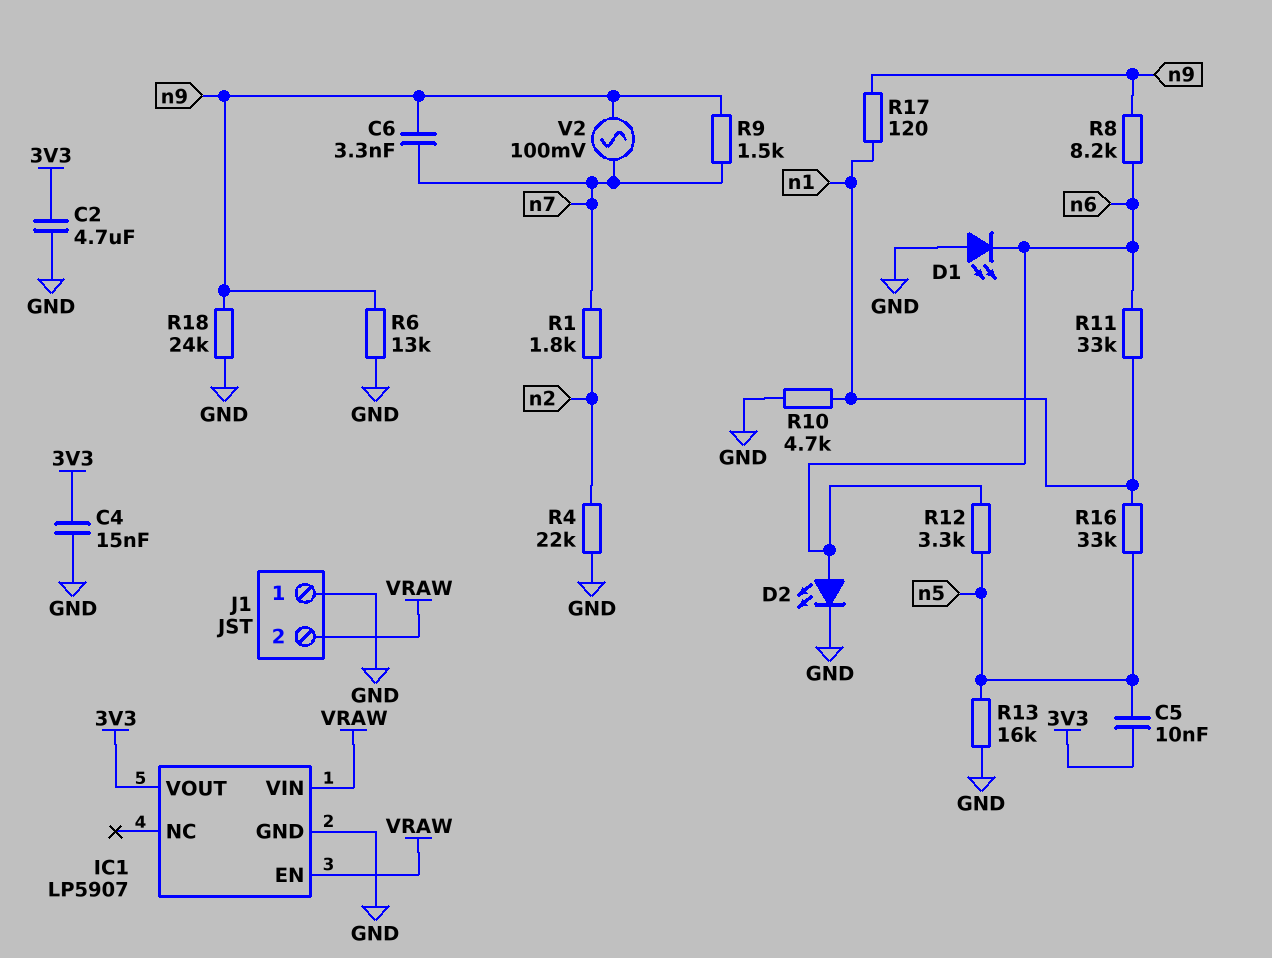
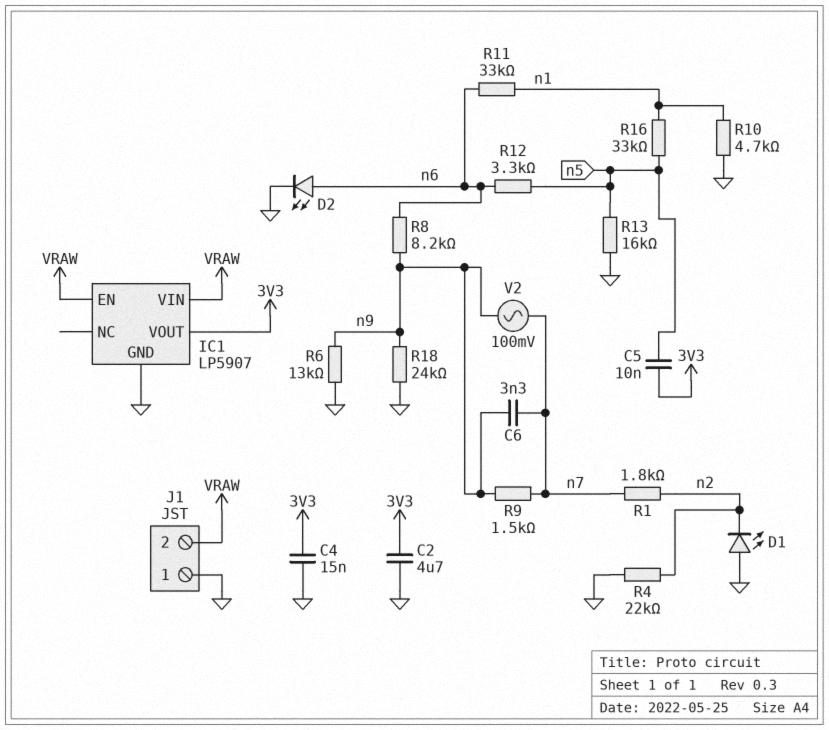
D1: LED (A GND, K n6) -> LED (A GND, K n2)
R17: 120 (n1, n9) -> none

